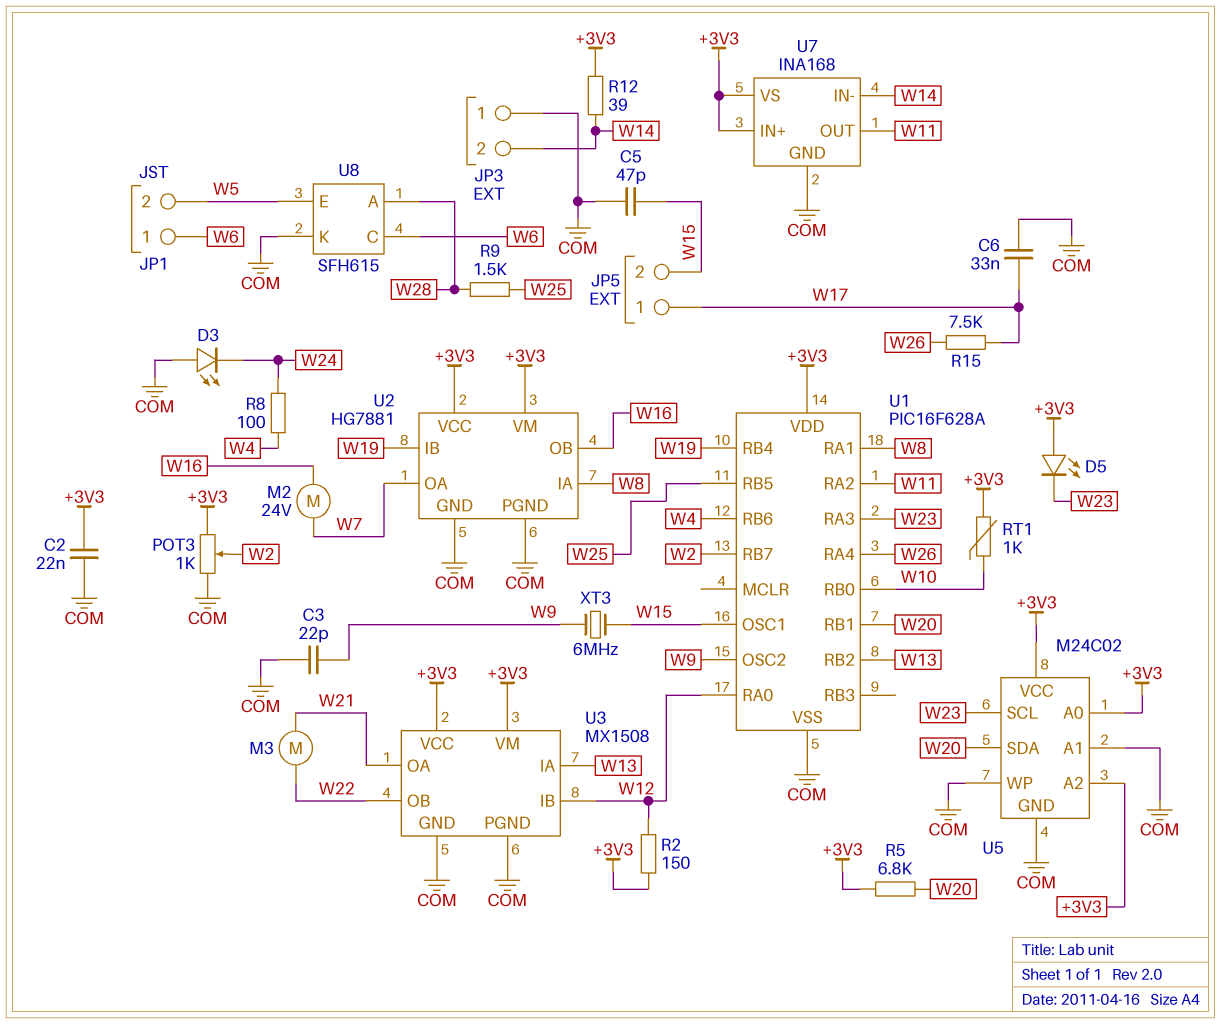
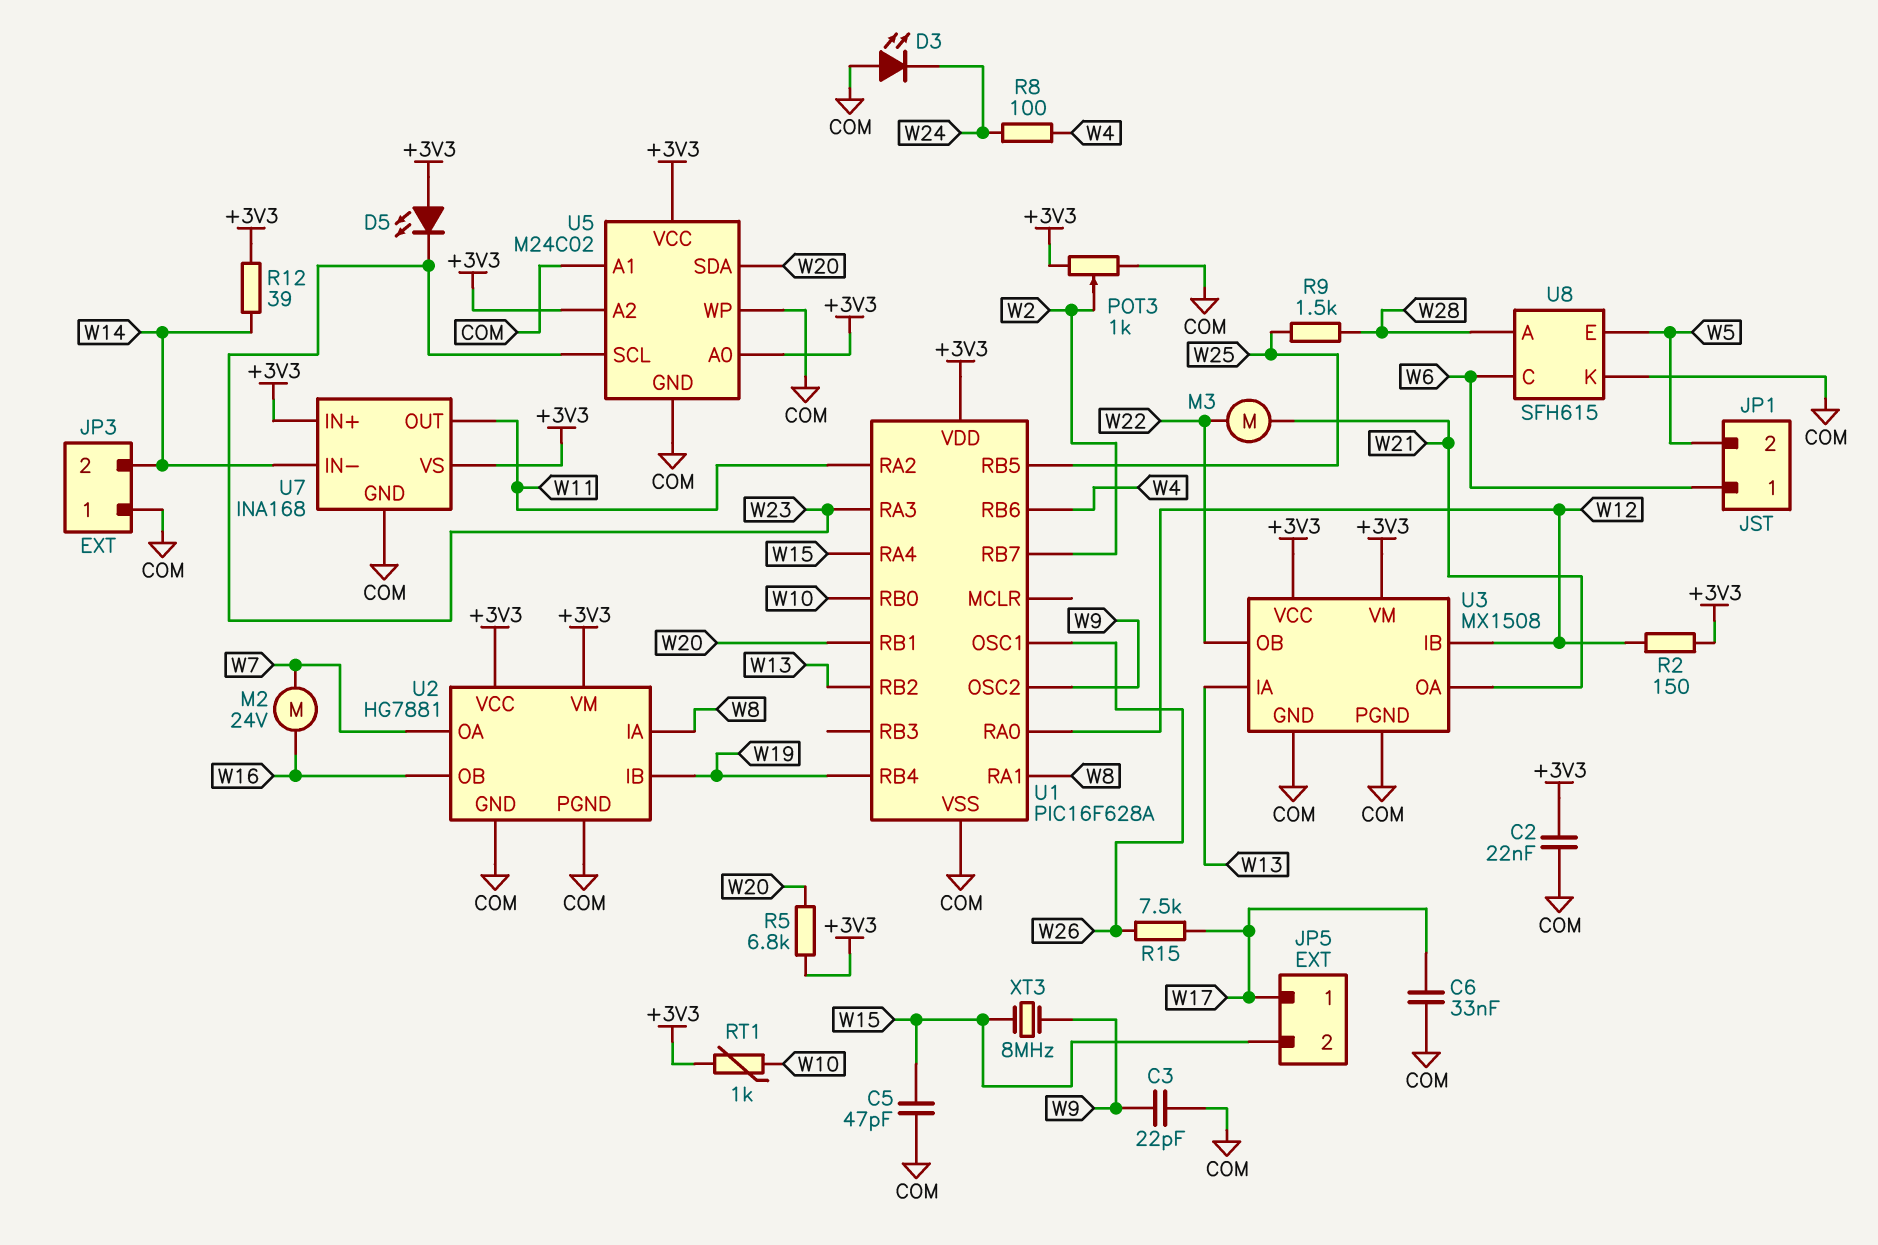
U1 pin OSC1: W15 -> W26
U1 pin RA4: W26 -> W15
XT3: 6MHz (W9, W15) -> 8MHz (W9, W15)

